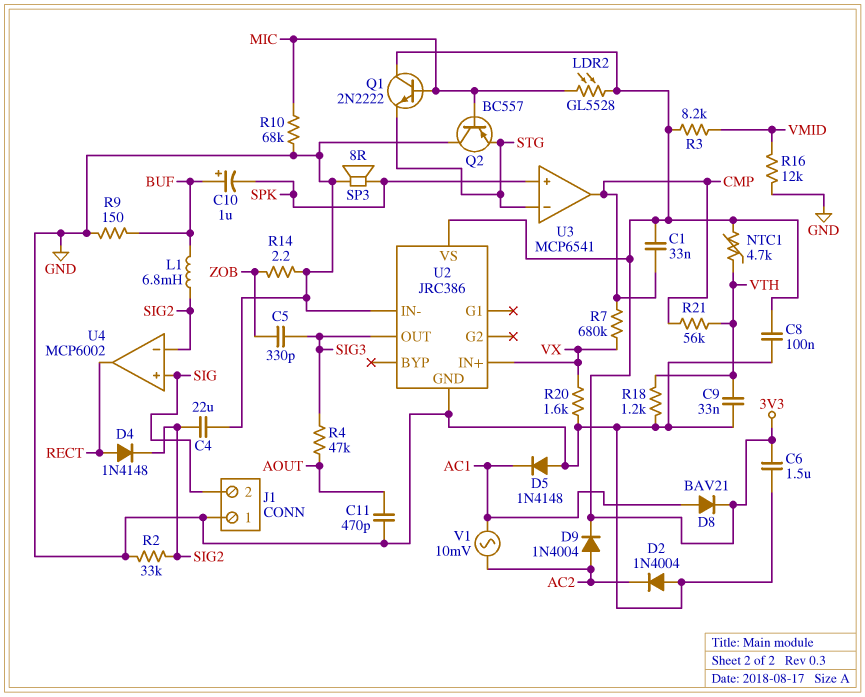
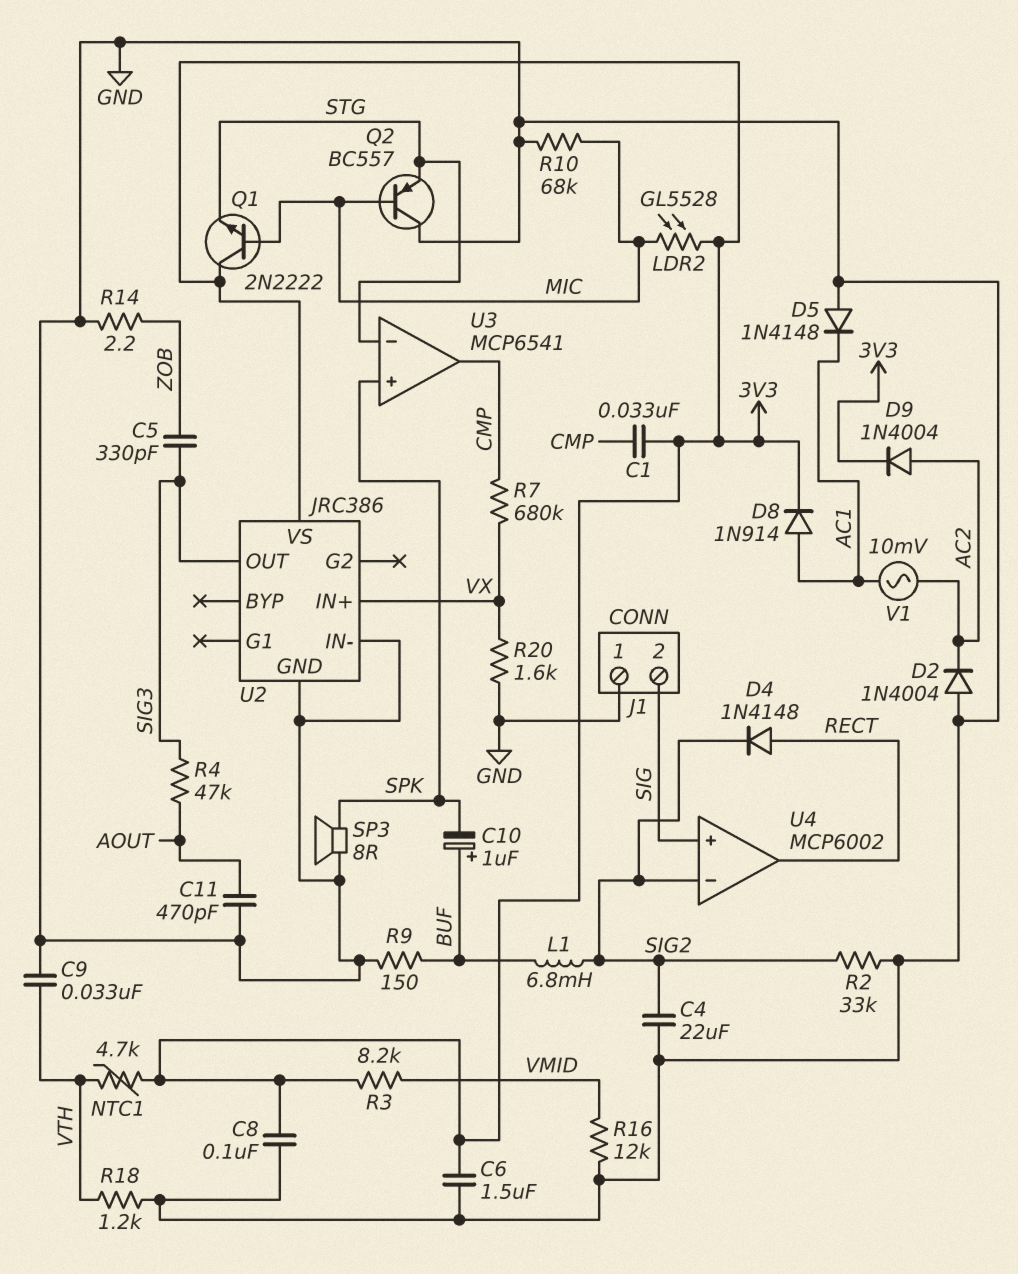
D8: diode BAV21 (A AC1, K 3V3) -> diode 1N914 (A AC1, K 3V3)
R21: 56k (CMP, VTH) -> none

